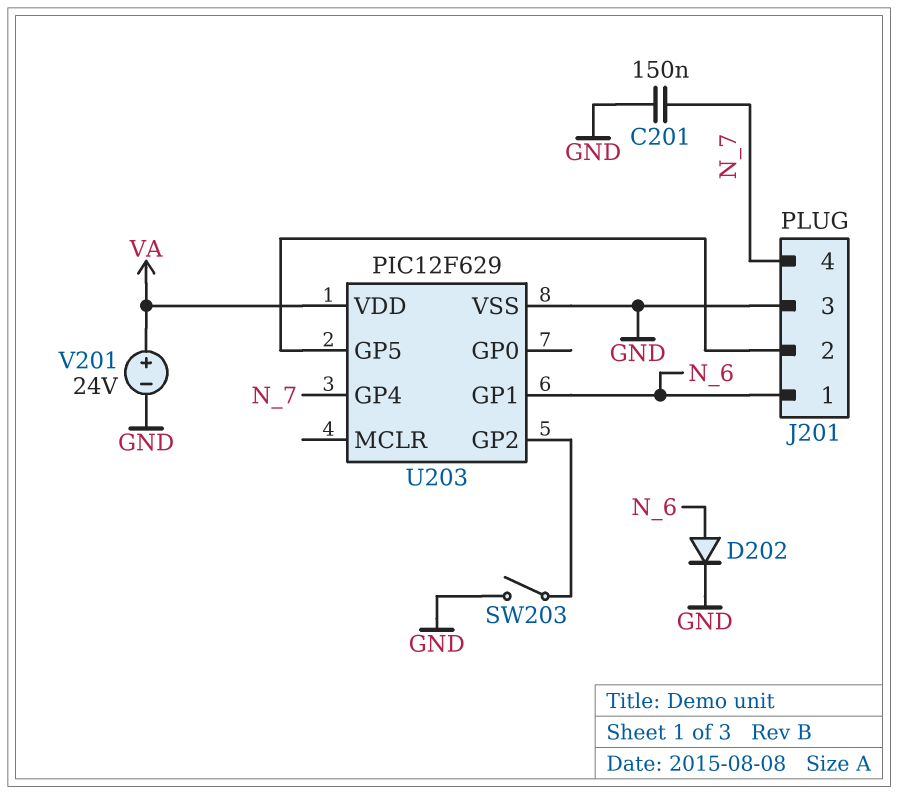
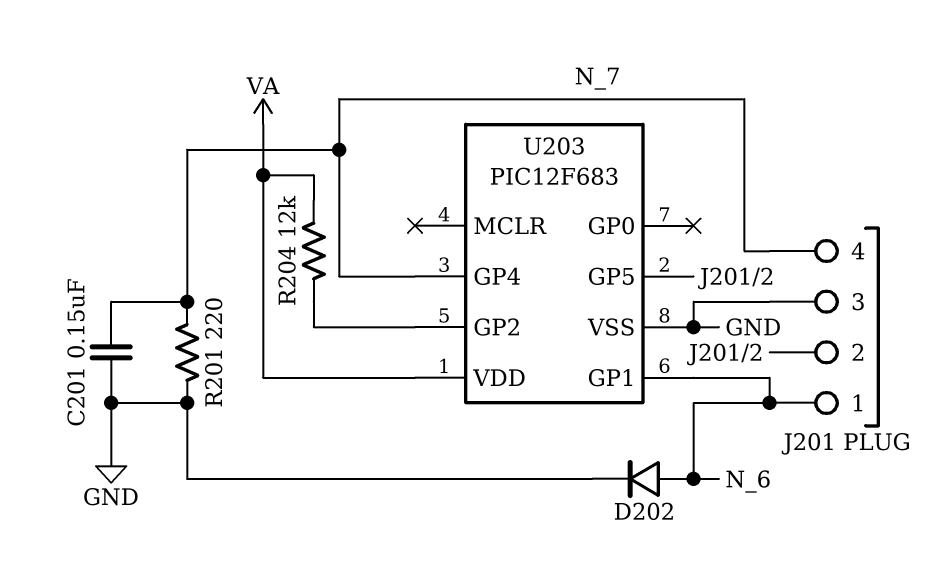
R201: none -> 220 (GND, N_7)
R204: none -> 12k (U203/GP2, VA)
SW203: switch (GND, U203/GP2) -> none
U203: PIC12F629 -> PIC12F683
V201: 24V (plus VA, minus GND) -> none

